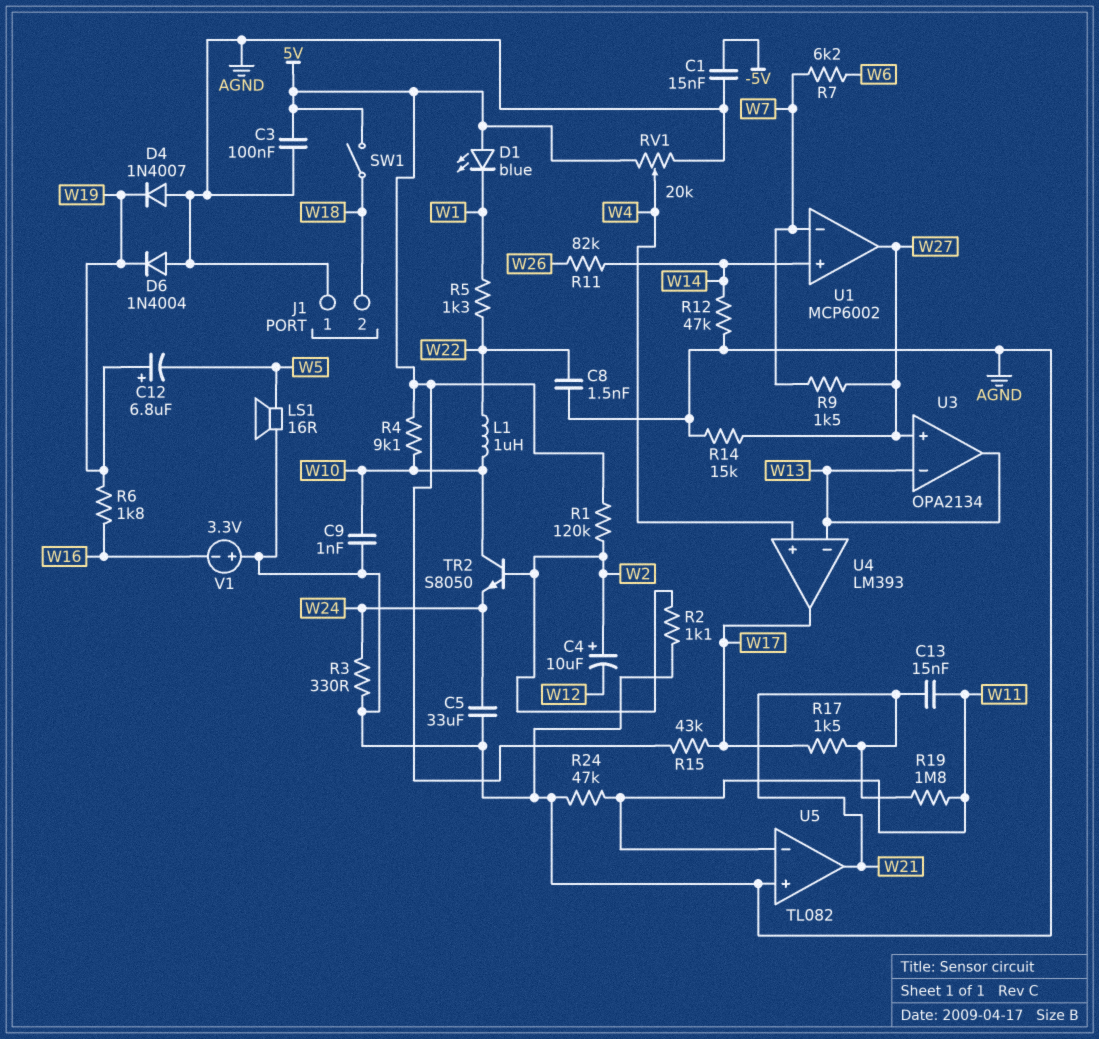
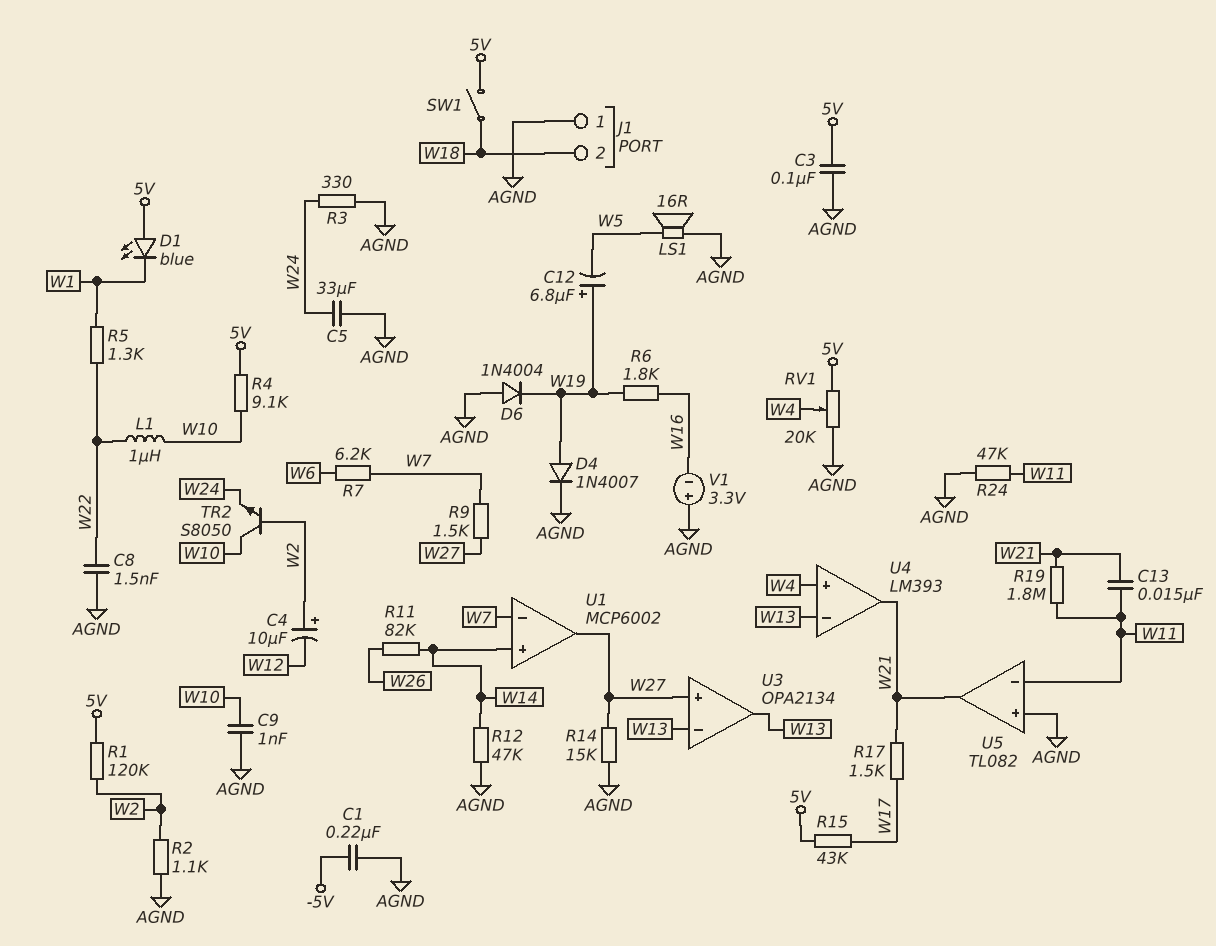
C1: 15nF (-5V, AGND) -> 220nF (-5V, AGND)
D4: diode 1N4007 (A AGND, K W19) -> diode 1N4007 (A W19, K AGND)
U4 pin out: W17 -> W21

